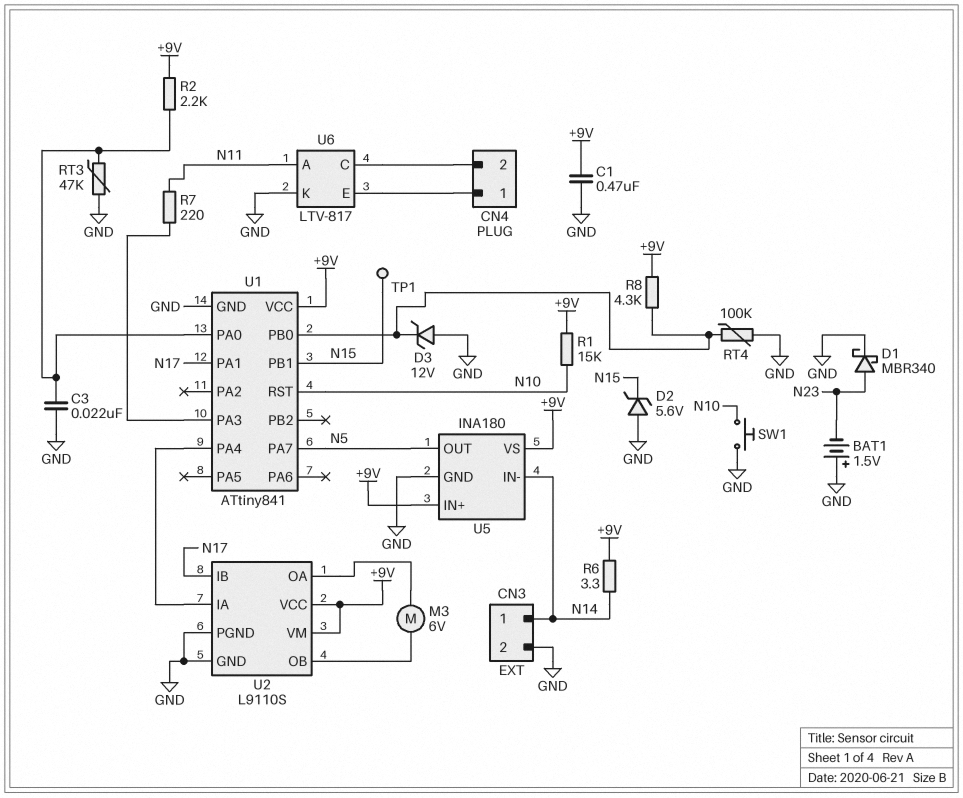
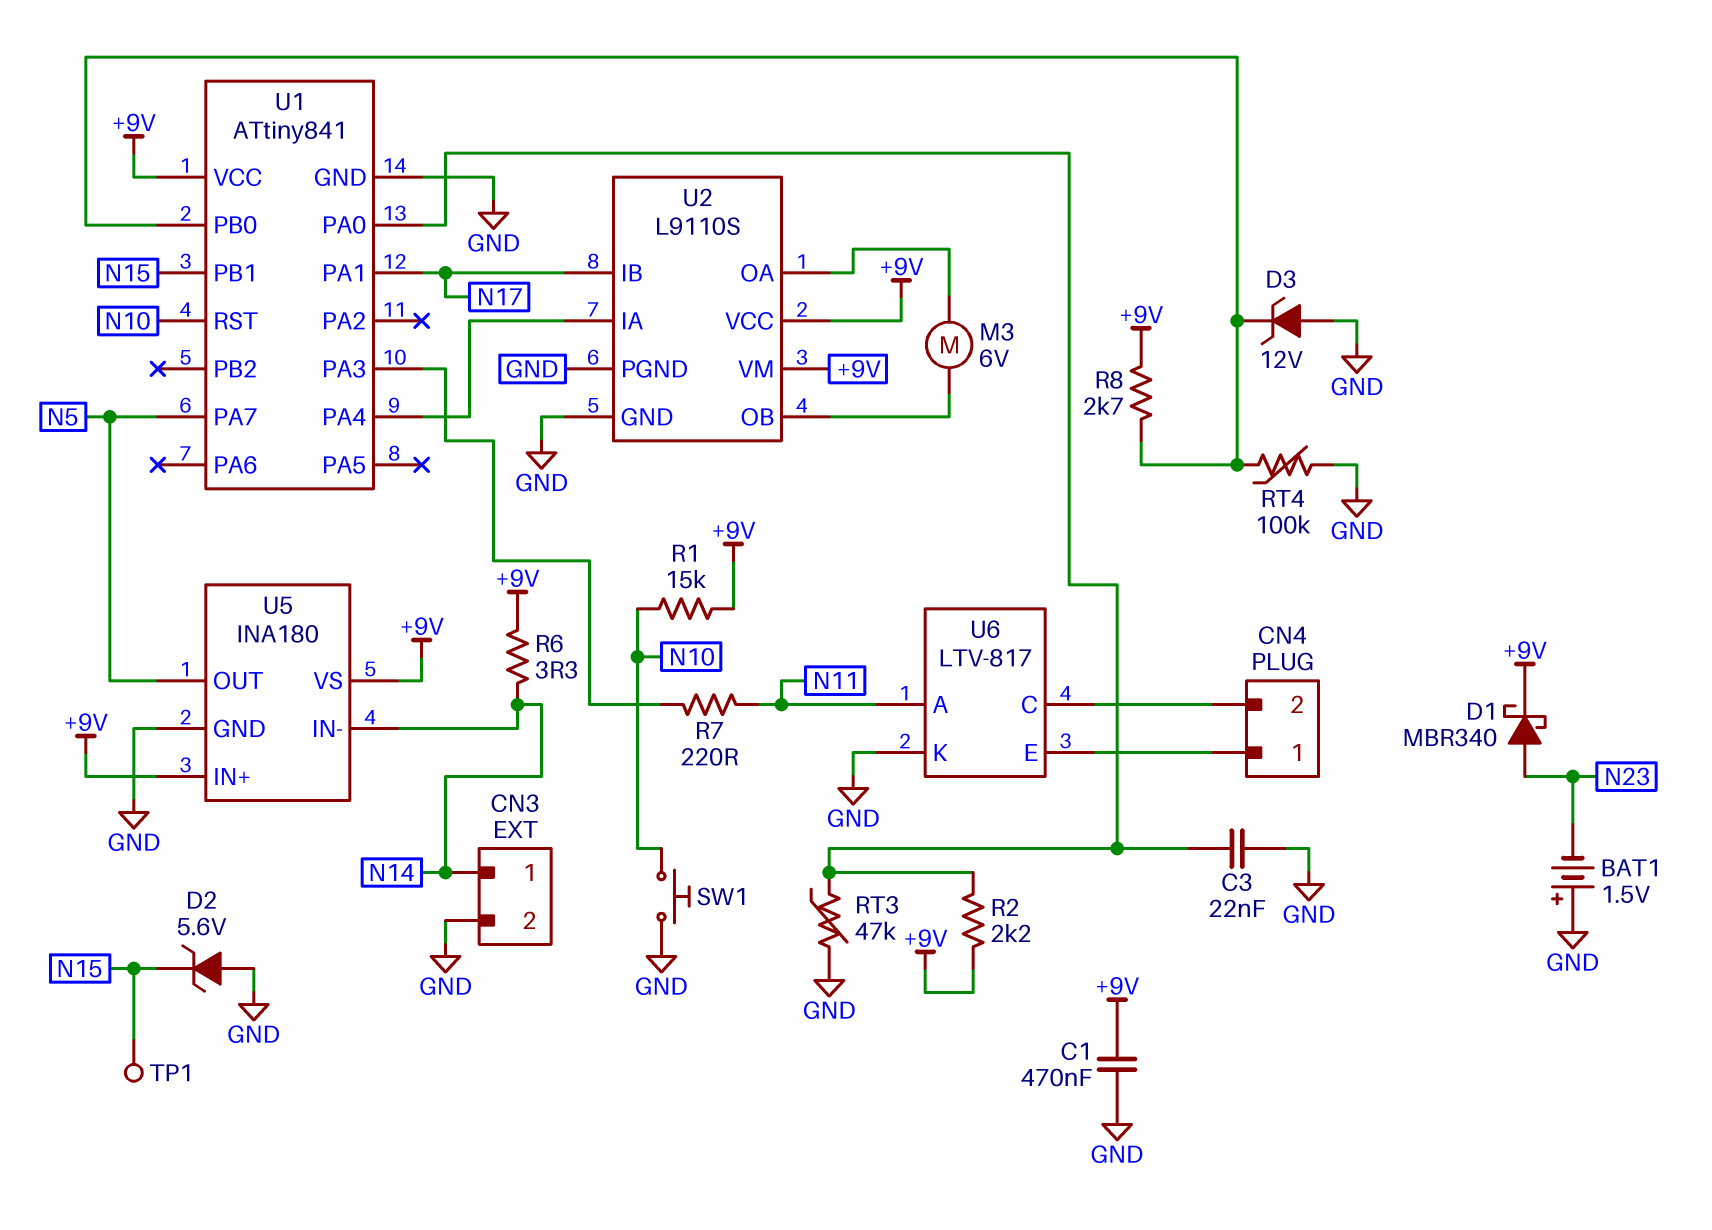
D1: schottky MBR340 (A N23, K GND) -> schottky MBR340 (A N23, K +9V)
R8: 4.3k (+9V, U1/PB0) -> 2.7k (+9V, U1/PB0)

